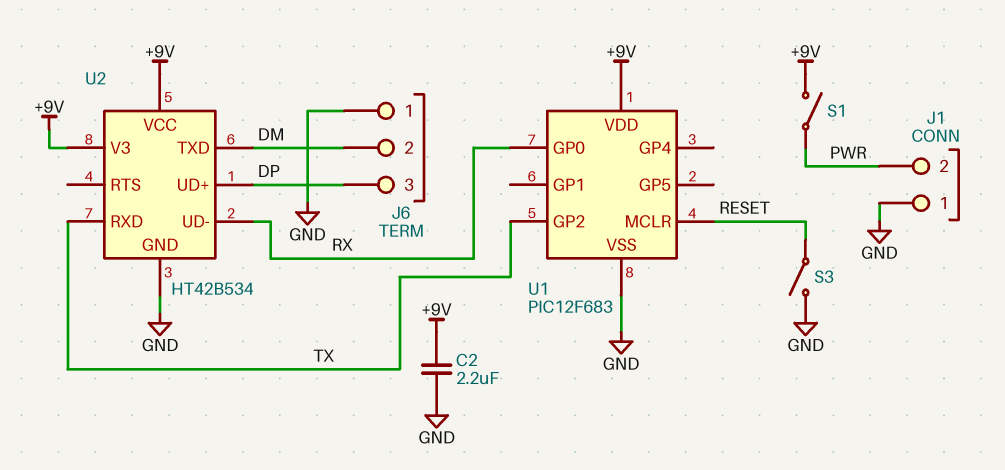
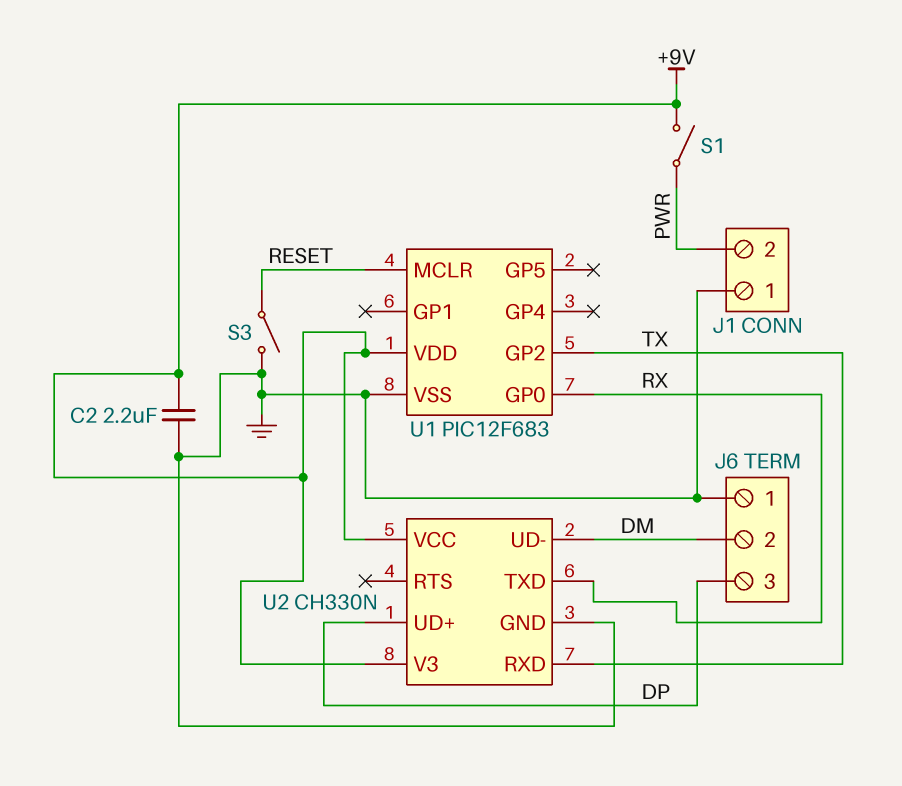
U2: HT42B534 -> CH330N
U2 pin TXD: DM -> RX
U2 pin UD-: RX -> DM

